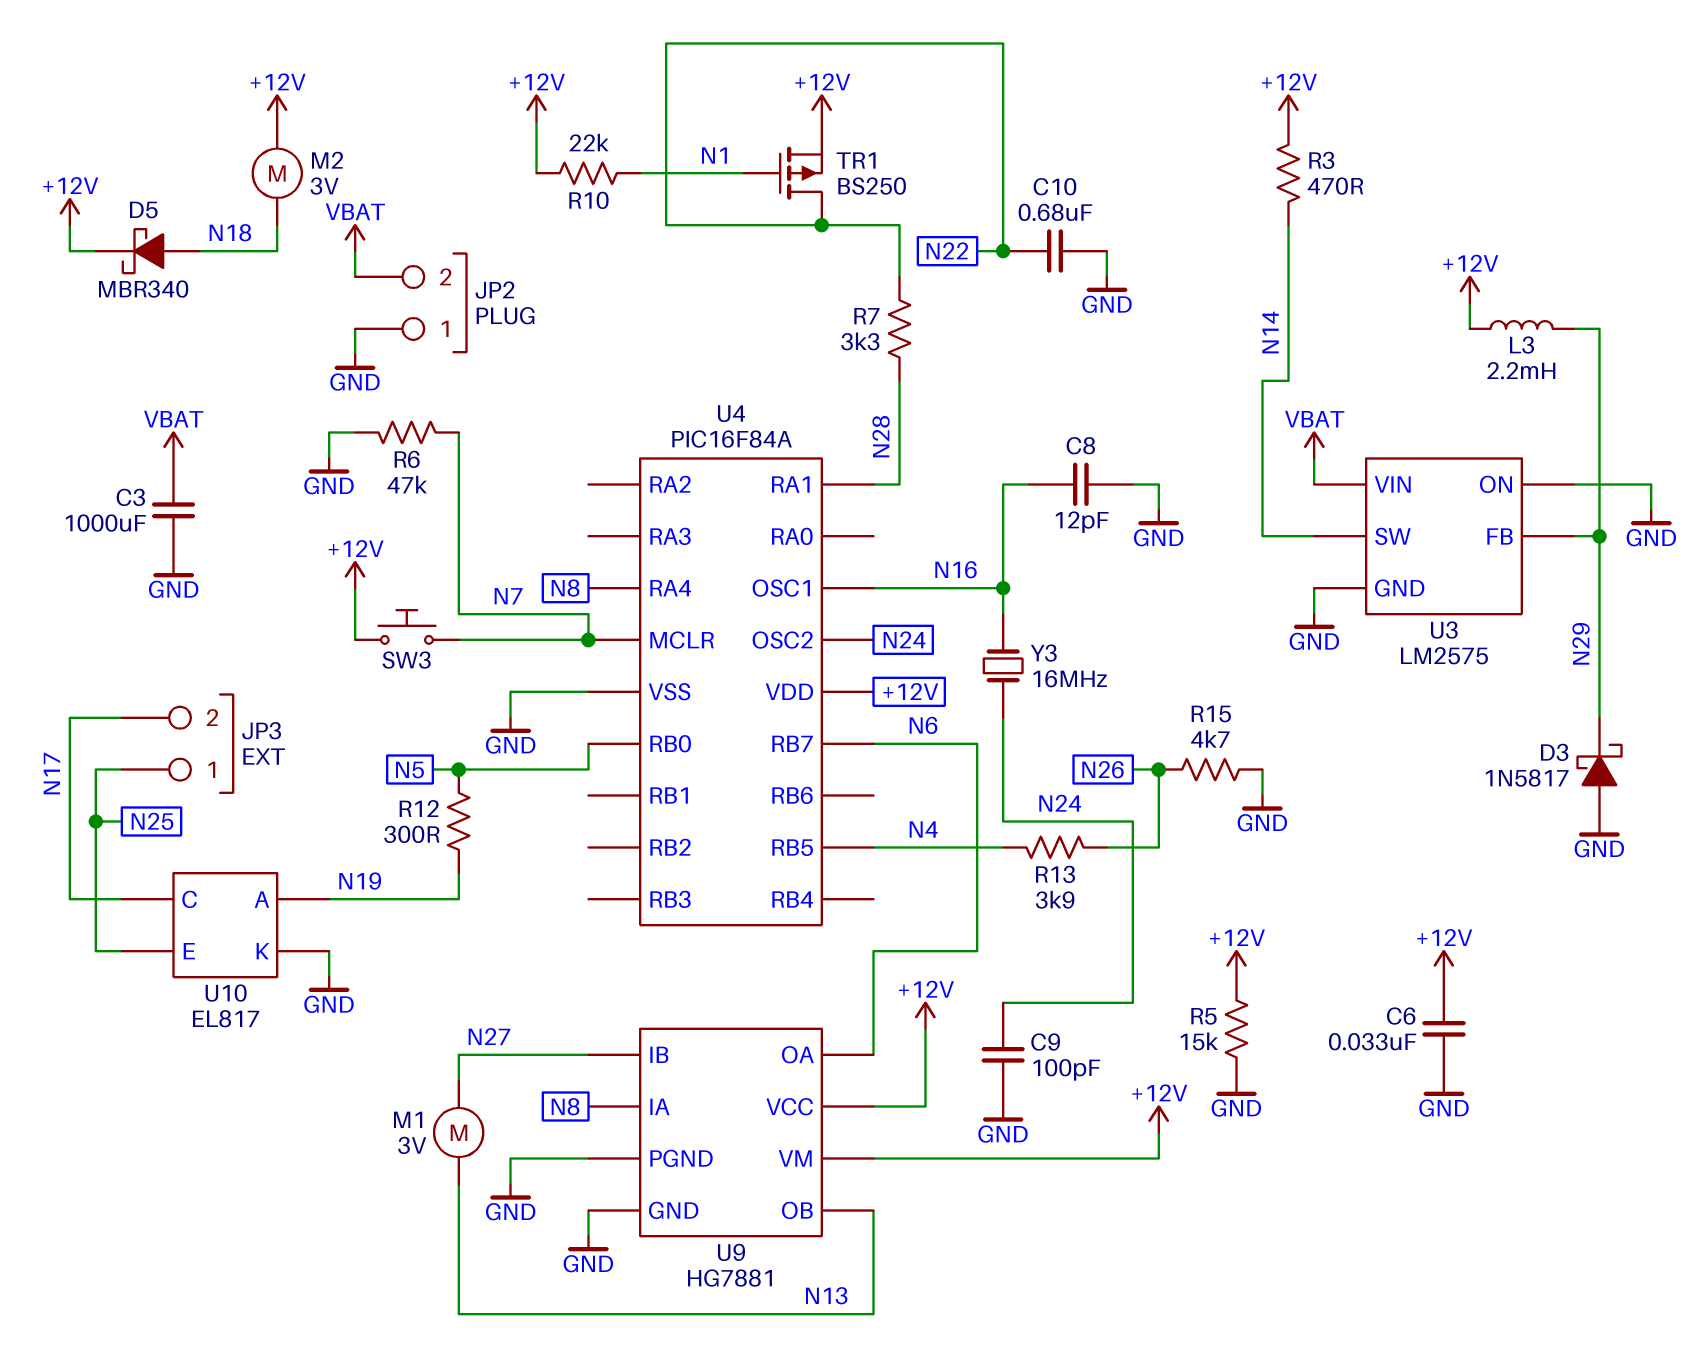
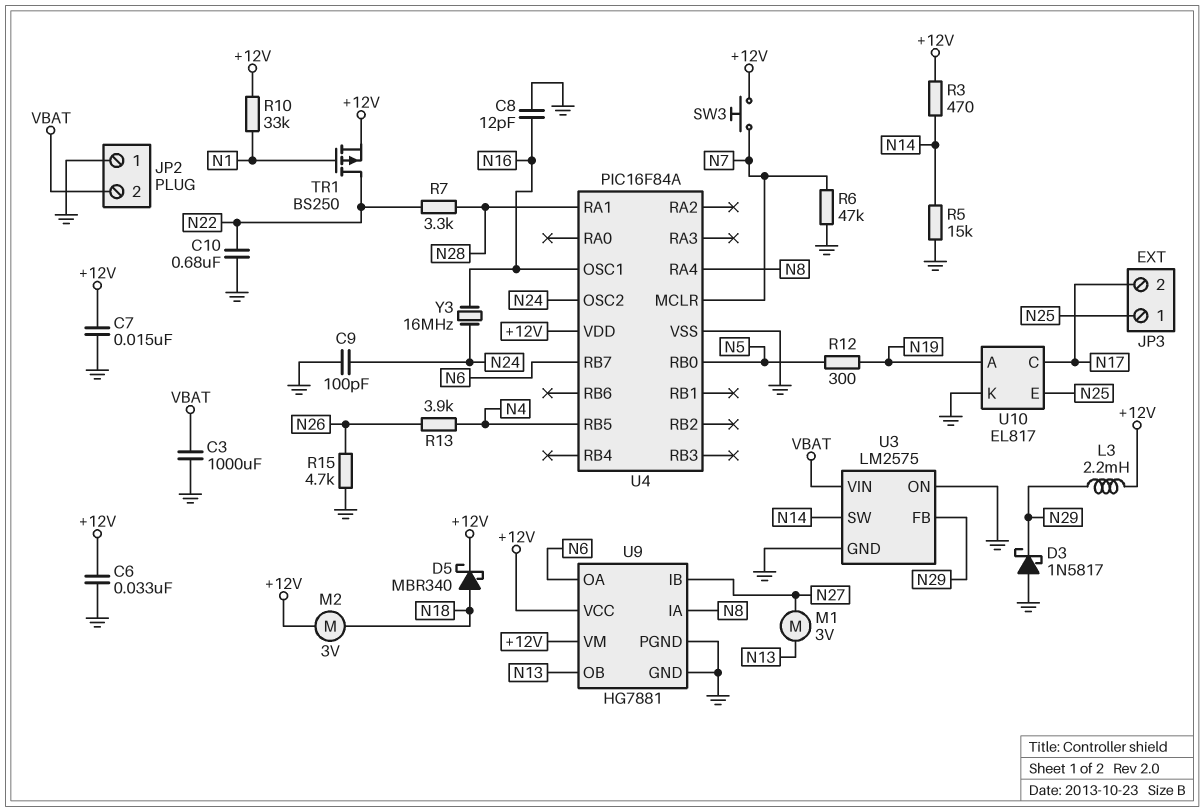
C7: none -> 15nF (+12V, GND)
R5: 15k (+12V, GND) -> 15k (GND, N14)
R10: 22k (+12V, N1) -> 33k (+12V, N1)

